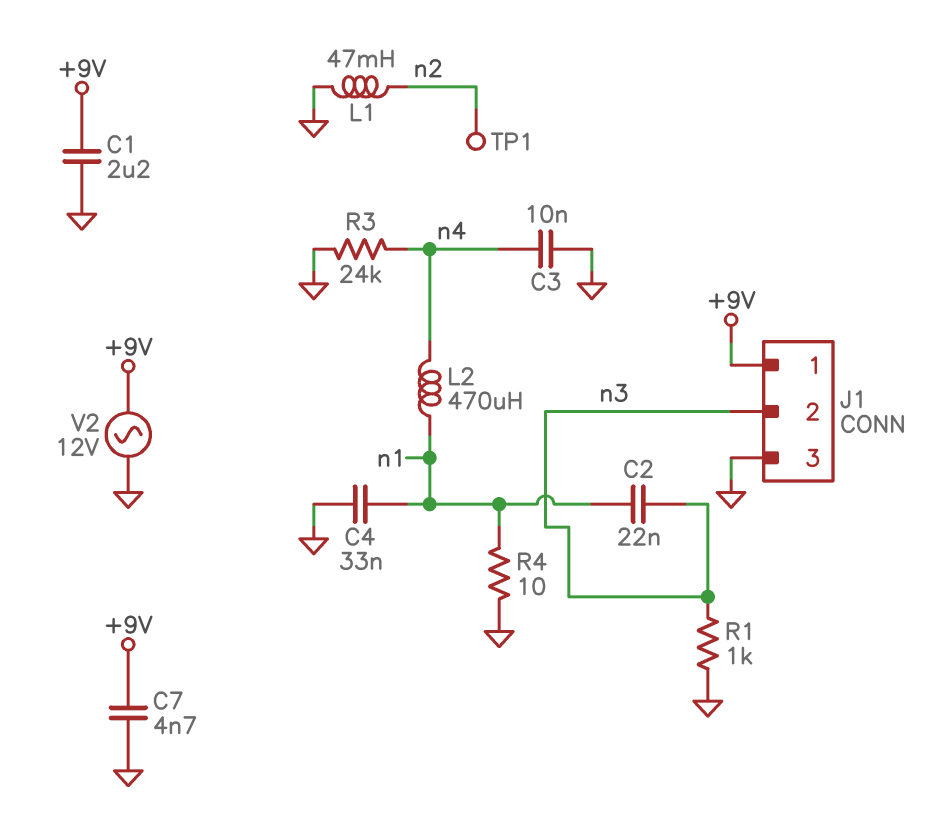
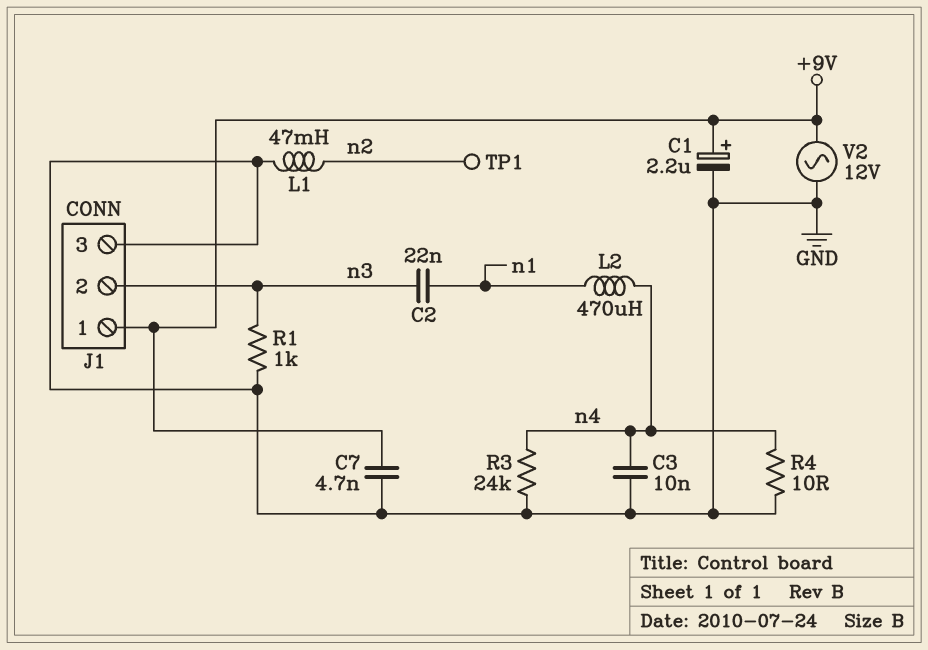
C1: 2.2uF (+9V, GND) -> 2.2uF (plus +9V, minus GND)
C4: 33nF (GND, n1) -> none
R4: 10 (GND, n1) -> 10 (GND, n4)

